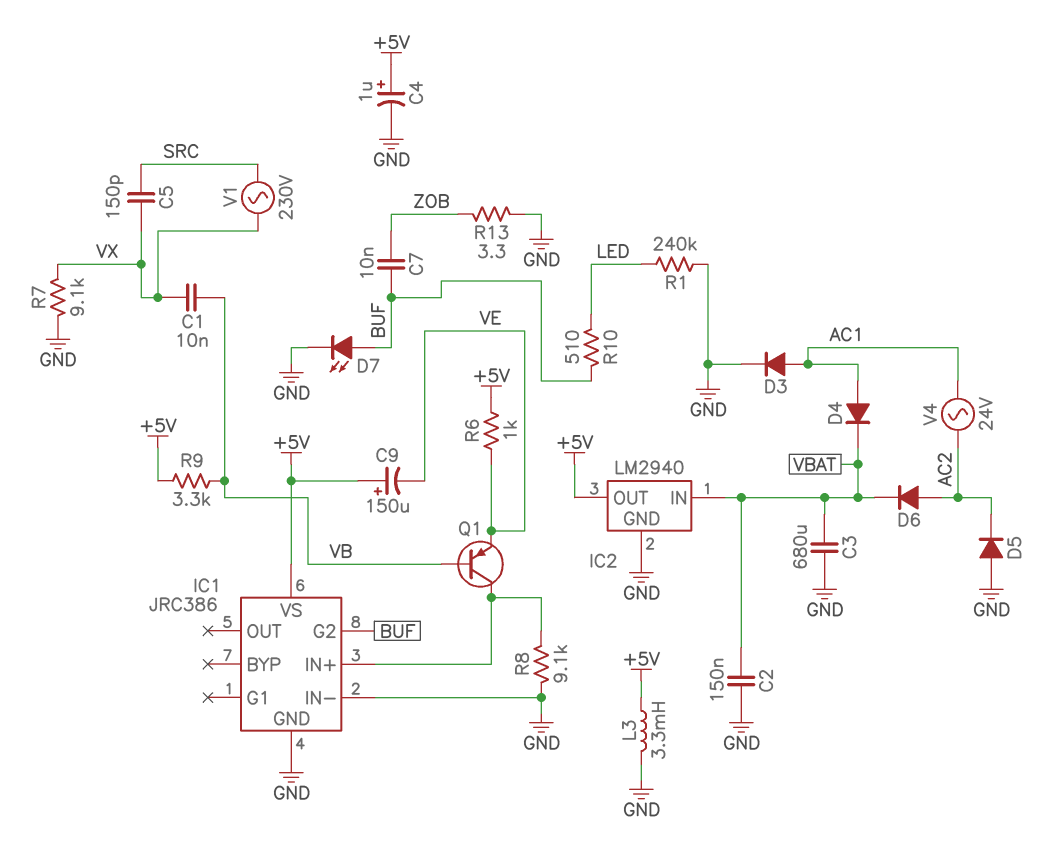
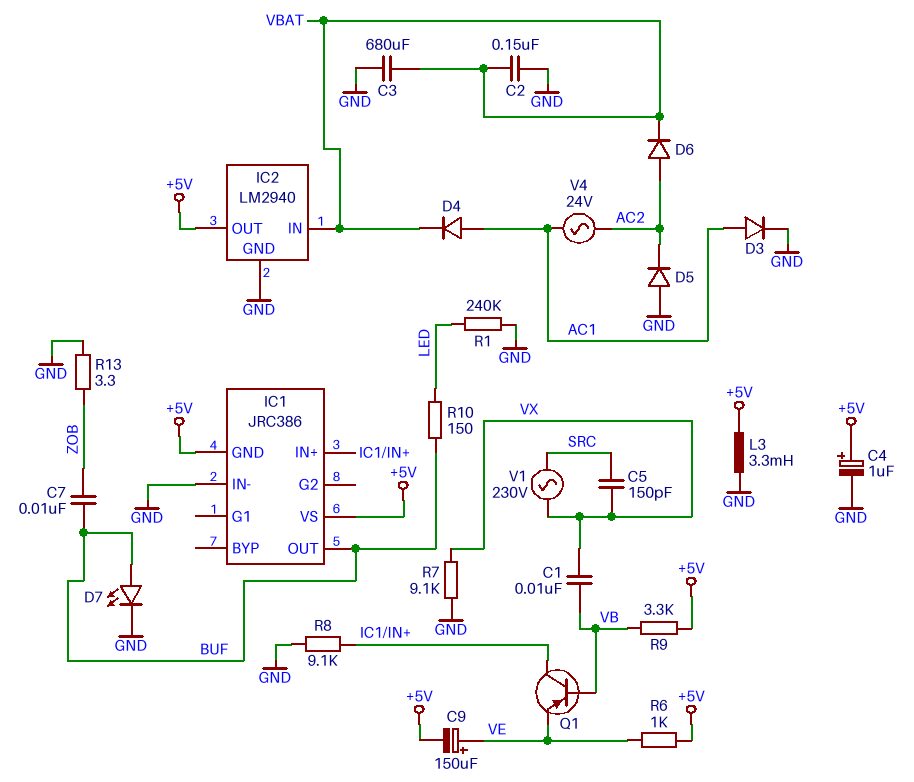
C9: 150uF (plus +5V, minus VE) -> 150uF (plus VE, minus +5V)
IC1 pin G2: BUF -> none
IC1 pin GND: GND -> +5V
IC1 pin OUT: none -> BUF
R10: 510 (BUF, LED) -> 150 (BUF, LED)

